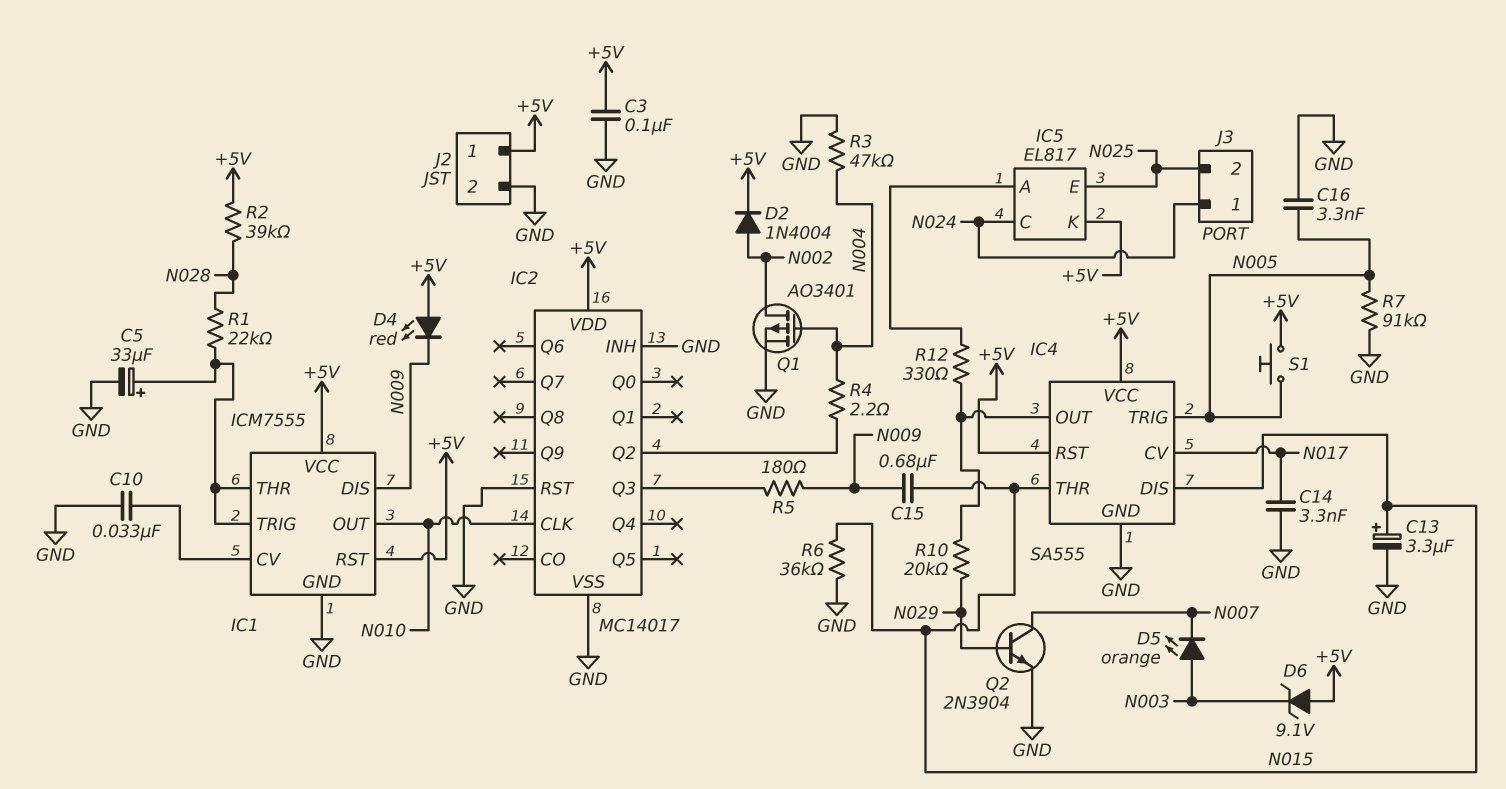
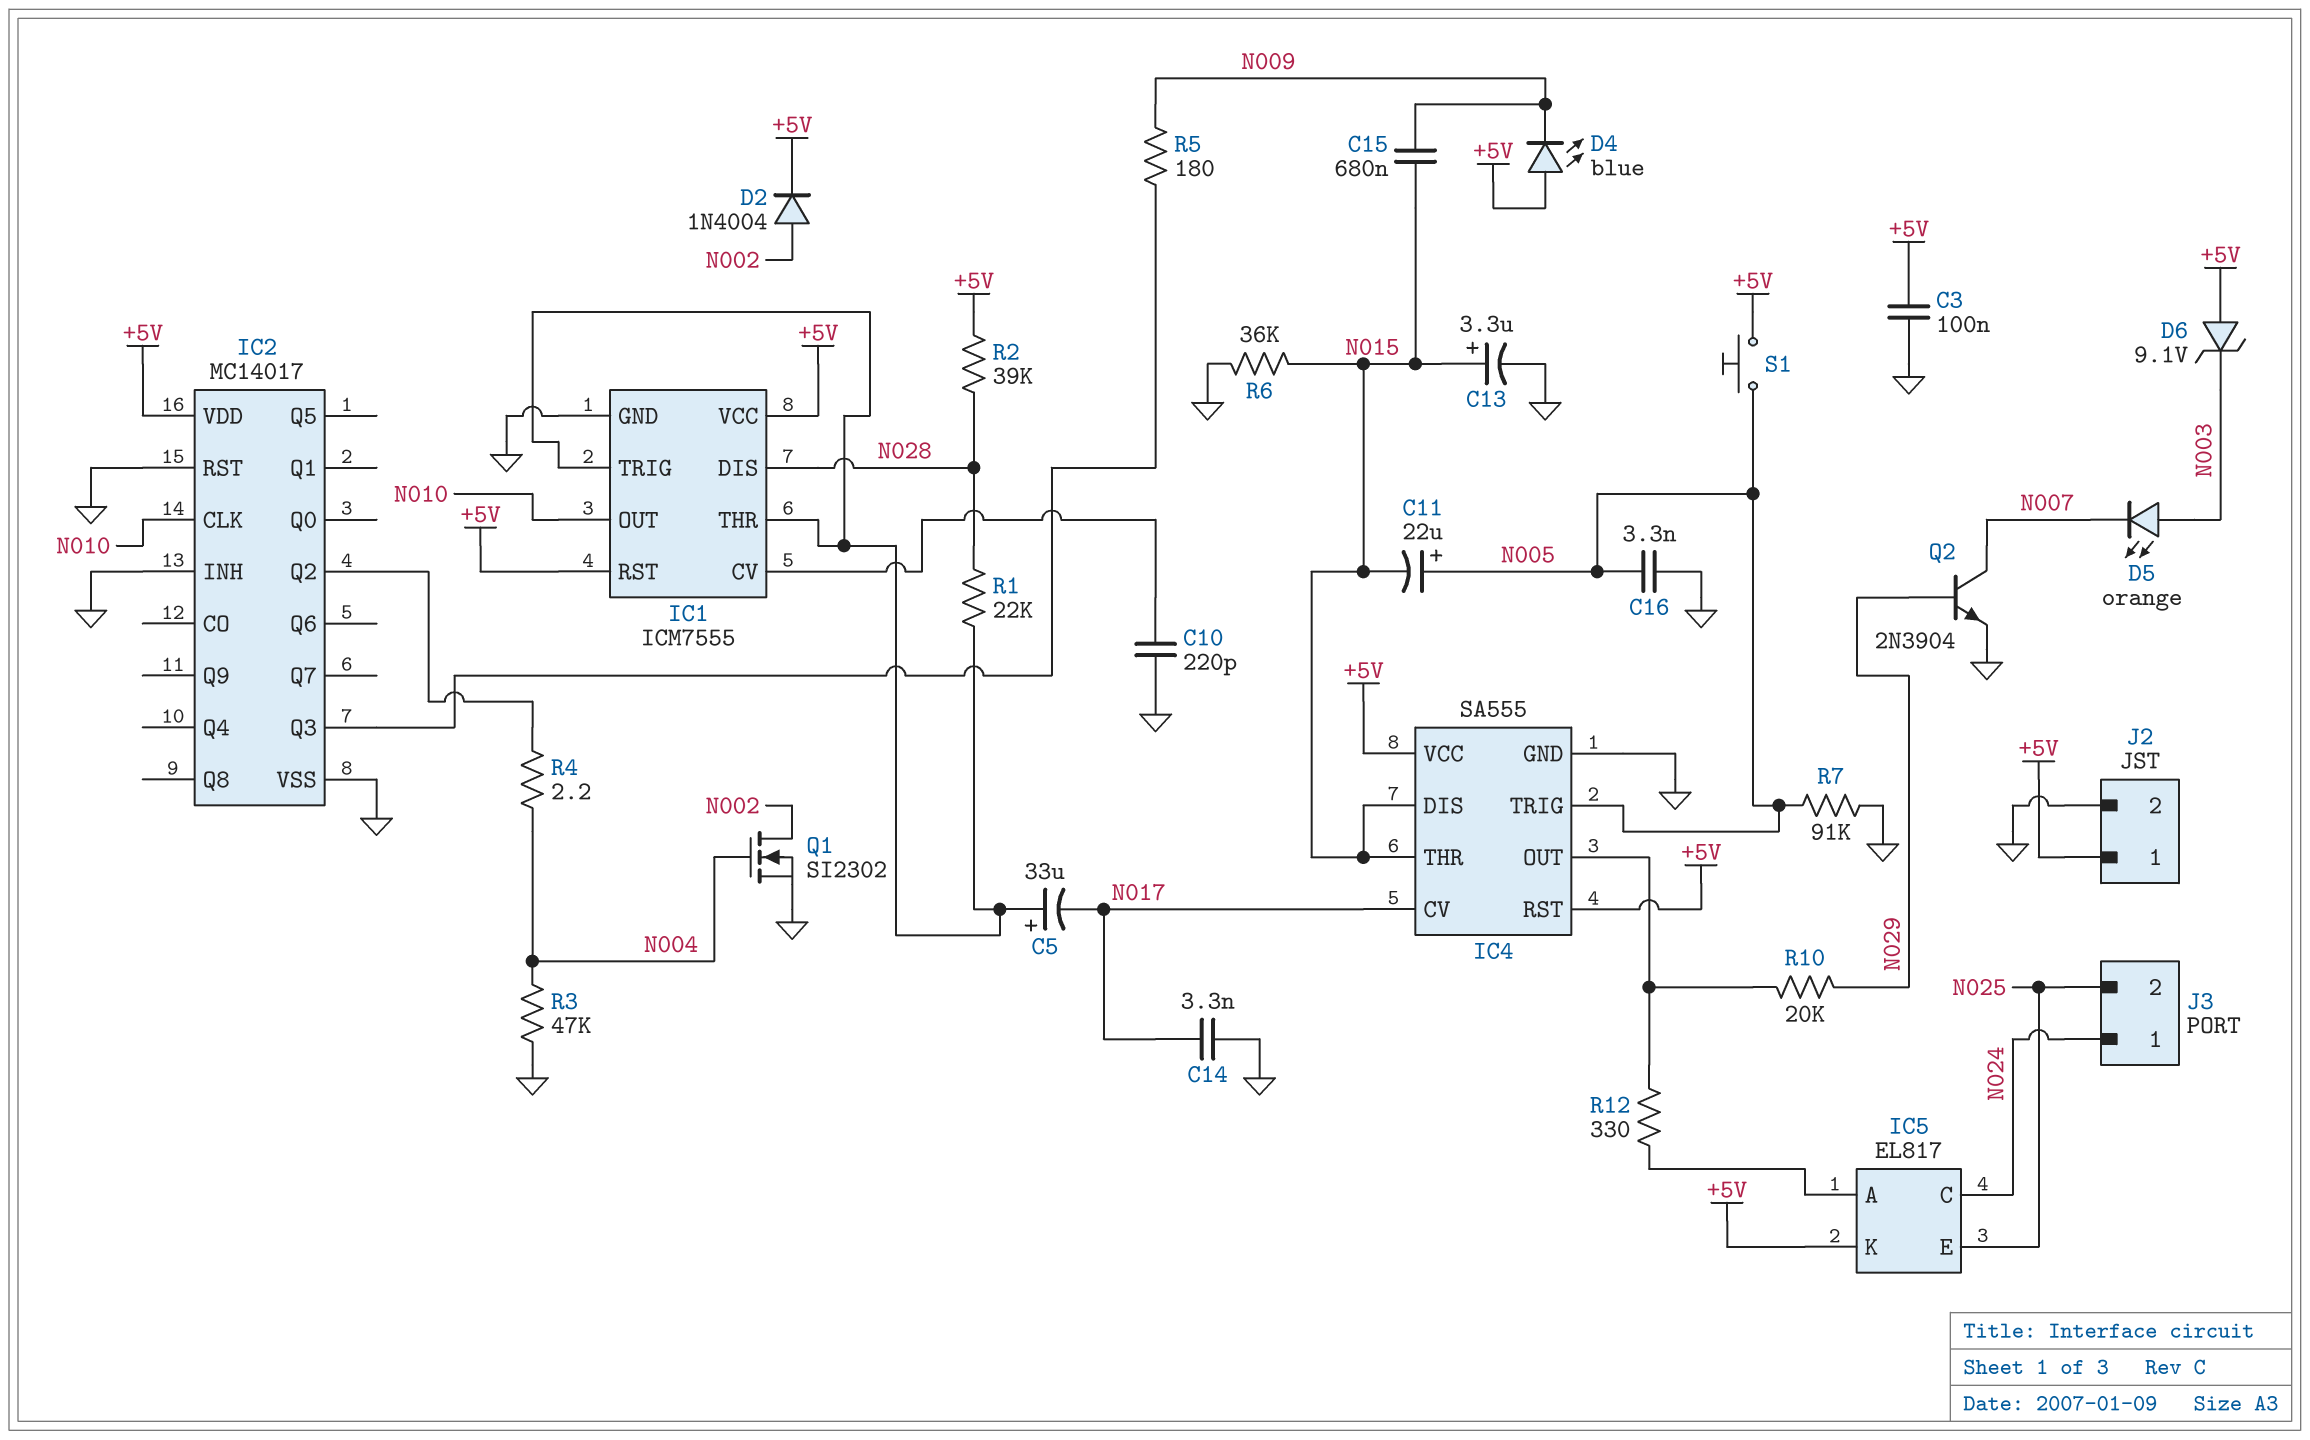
C5: 33uF (plus IC1/THR, minus GND) -> 33uF (plus IC1/THR, minus N017)
C10: 33nF (GND, IC1/CV) -> 220pF (GND, IC1/CV)
C11: none -> 22uF (plus N005, minus N015)
D4: LED red (A +5V, K N009) -> LED blue (A +5V, K N009)
IC1 pin DIS: N009 -> N028
Q1: PMOS AO3401 (G N004, D N002, S GND) -> NMOS SI2302 (G N004, D N002, S GND)

